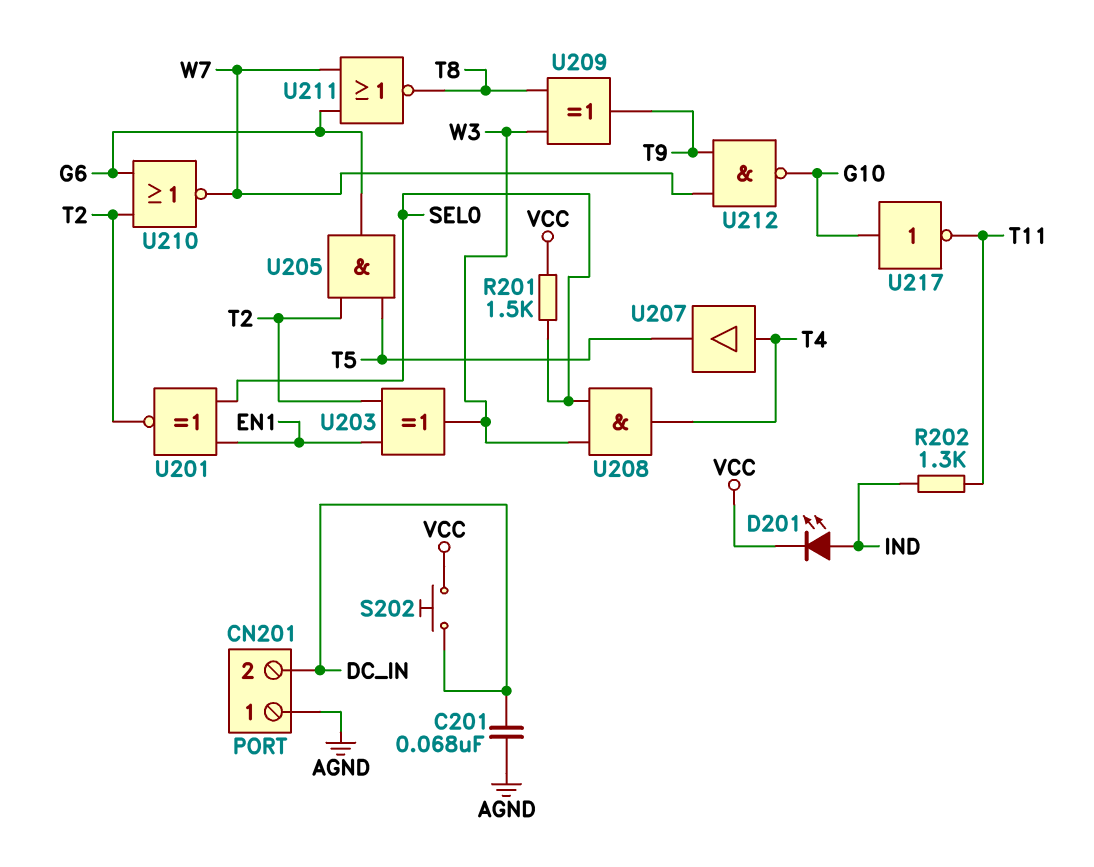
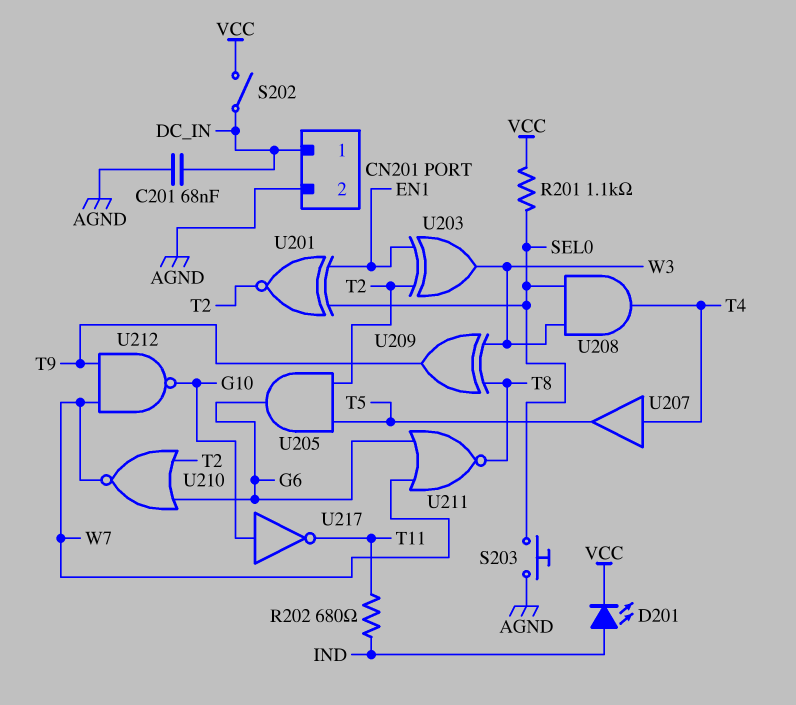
CN201 pin 1: AGND -> DC_IN
CN201 pin 2: DC_IN -> AGND
R201: 1.5k (SEL0, VCC) -> 1.1k (SEL0, VCC)
R202: 1.3k (IND, T11) -> 680 (IND, T11)
S202: button (DC_IN, VCC) -> switch (DC_IN, VCC)
S203: none -> button (AGND, SEL0)

